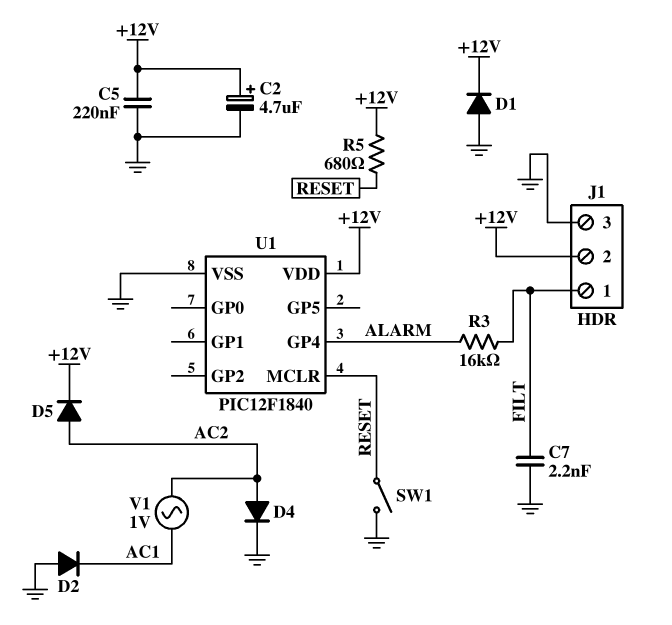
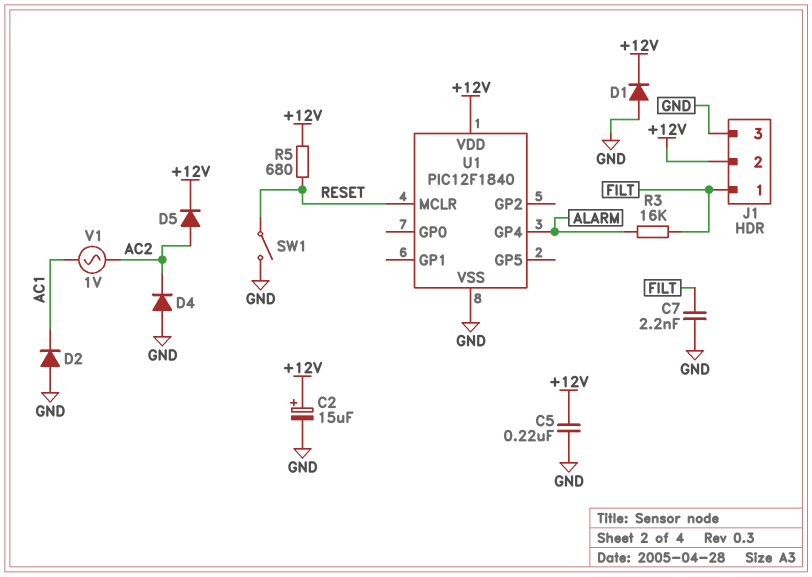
C2: 4.7uF (plus +12V, minus GND) -> 15uF (plus +12V, minus GND)
D4: diode (A AC2, K GND) -> diode (A GND, K AC2)

